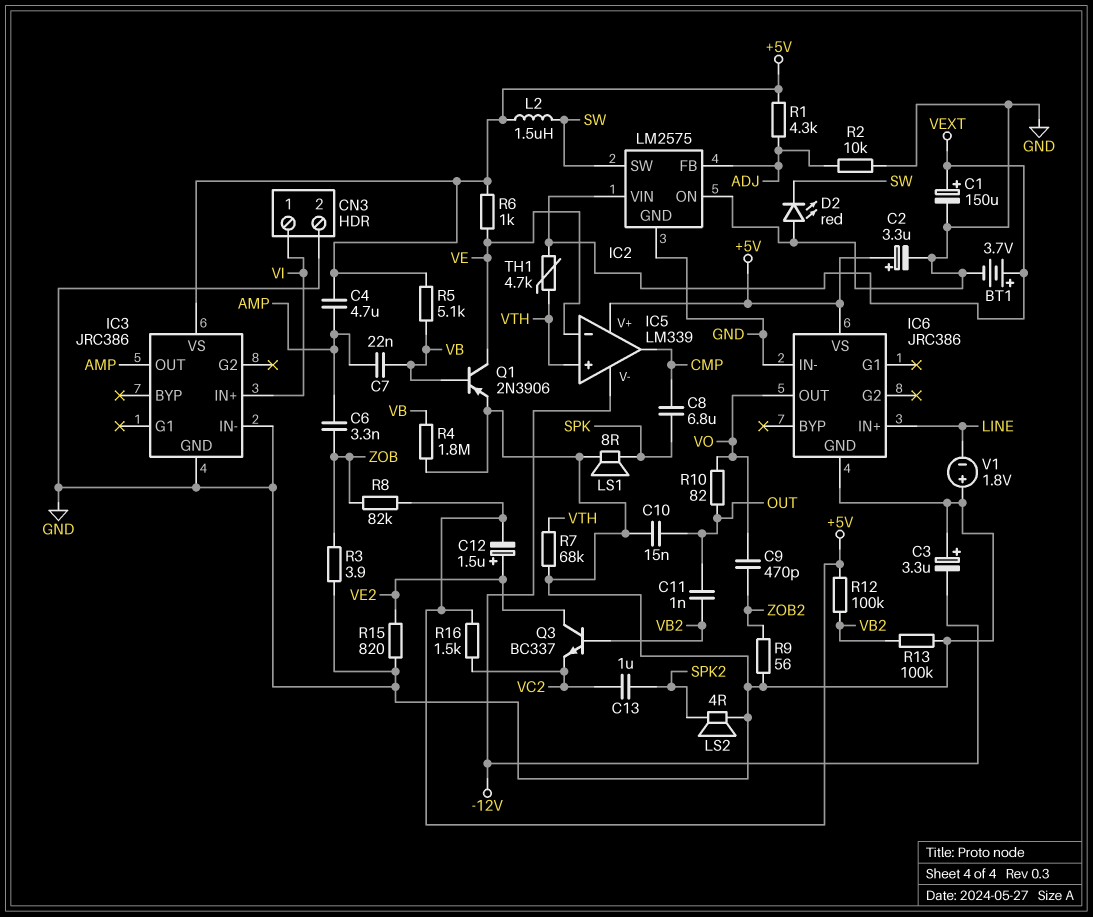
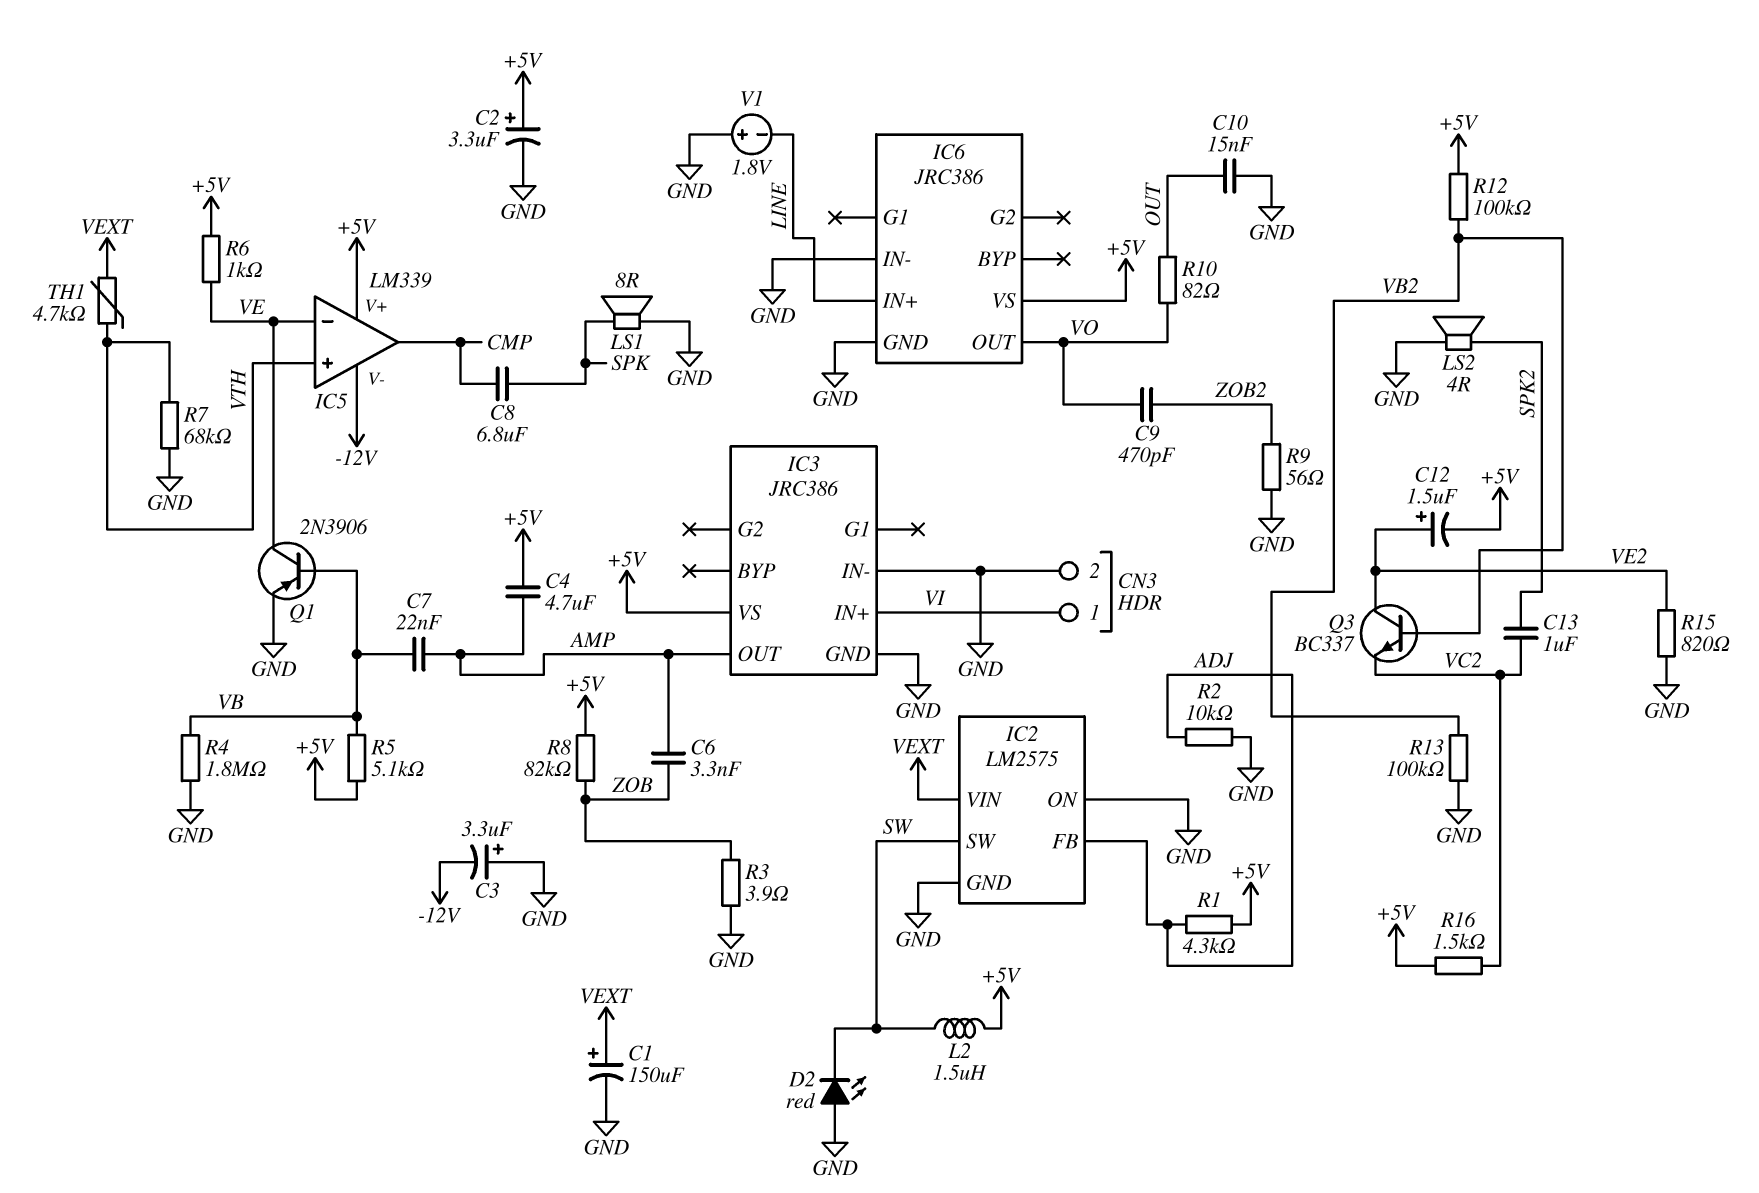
BT1: 3.7V (plus VEXT, minus GND) -> none
C11: 1nF (OUT, VB2) -> none

